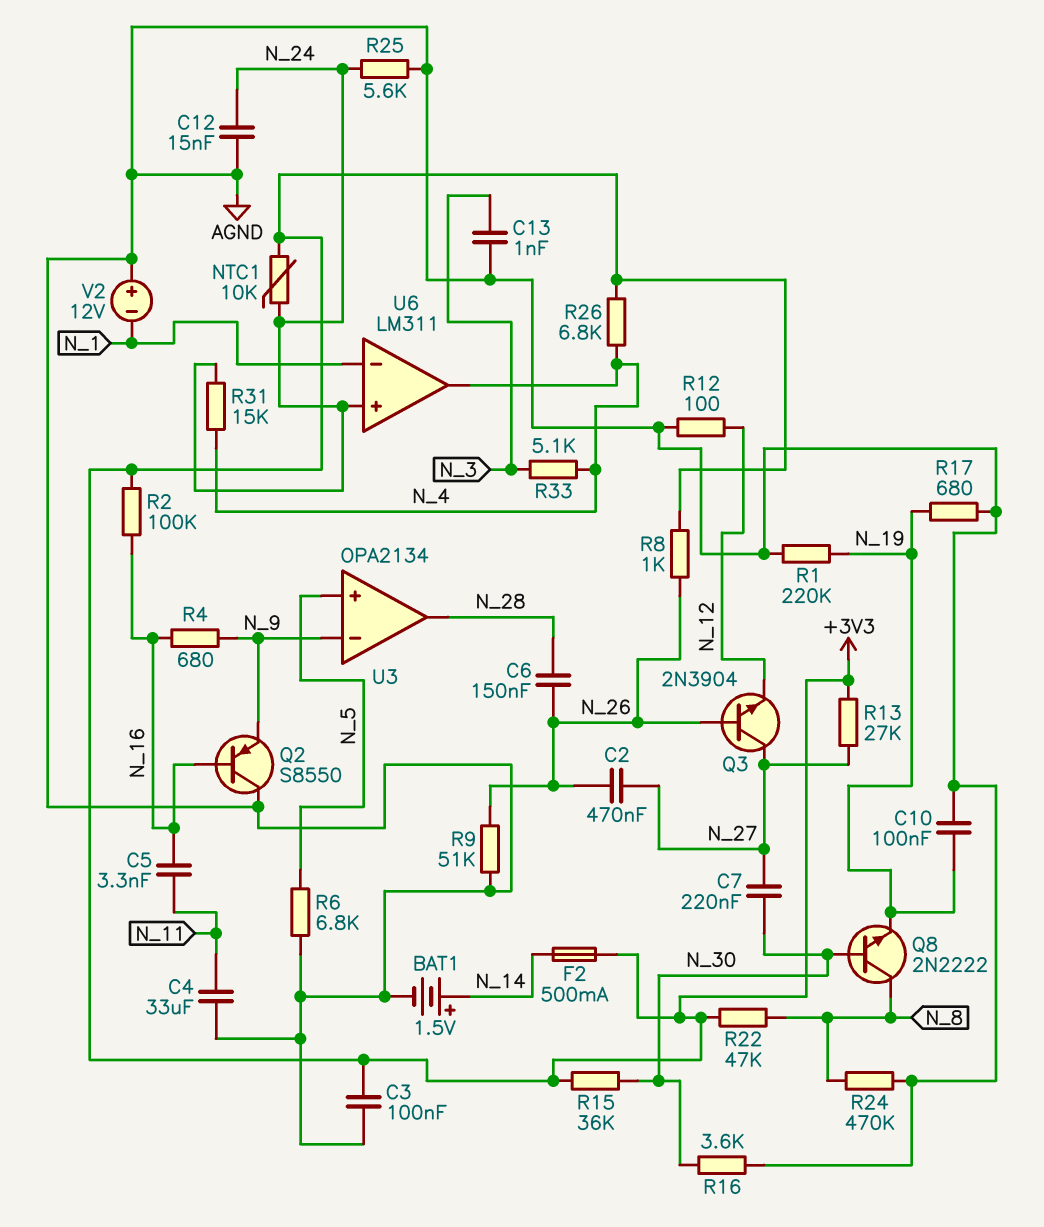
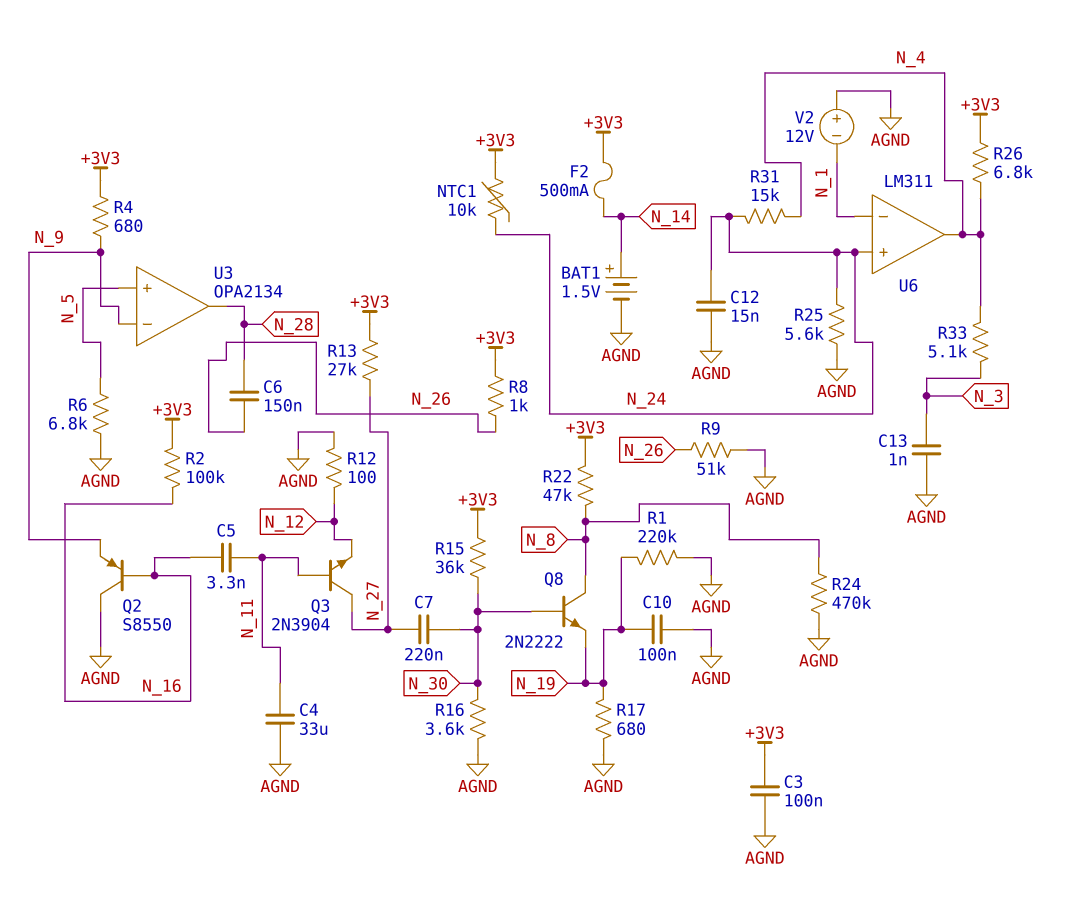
C2: 470nF (N_26, N_27) -> none
Q3: NPN 2N3904 (B N_26, C N_27, E N_12) -> NPN 2N3904 (B N_11, C N_27, E N_12)
R4: 680 (N_9, N_16) -> 680 (+3V3, N_9)

